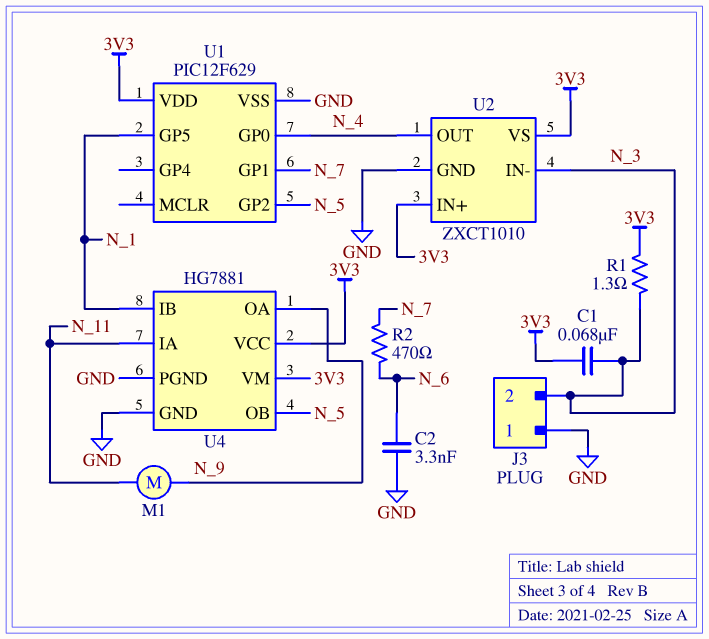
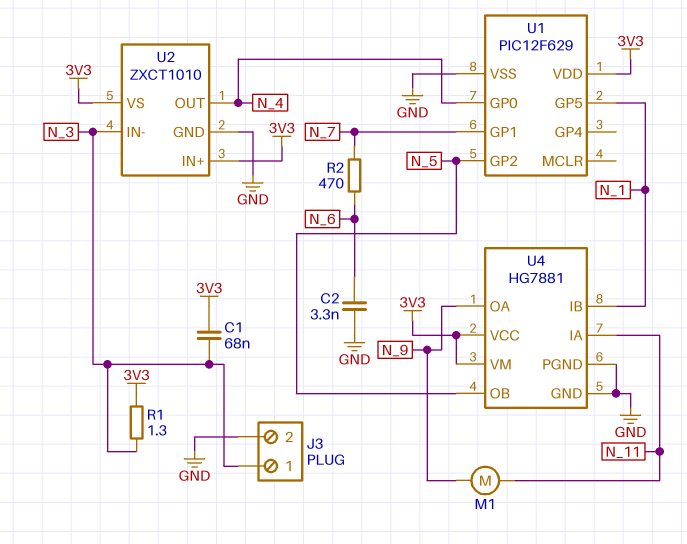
J3 pin 1: GND -> N_3
J3 pin 2: N_3 -> GND

